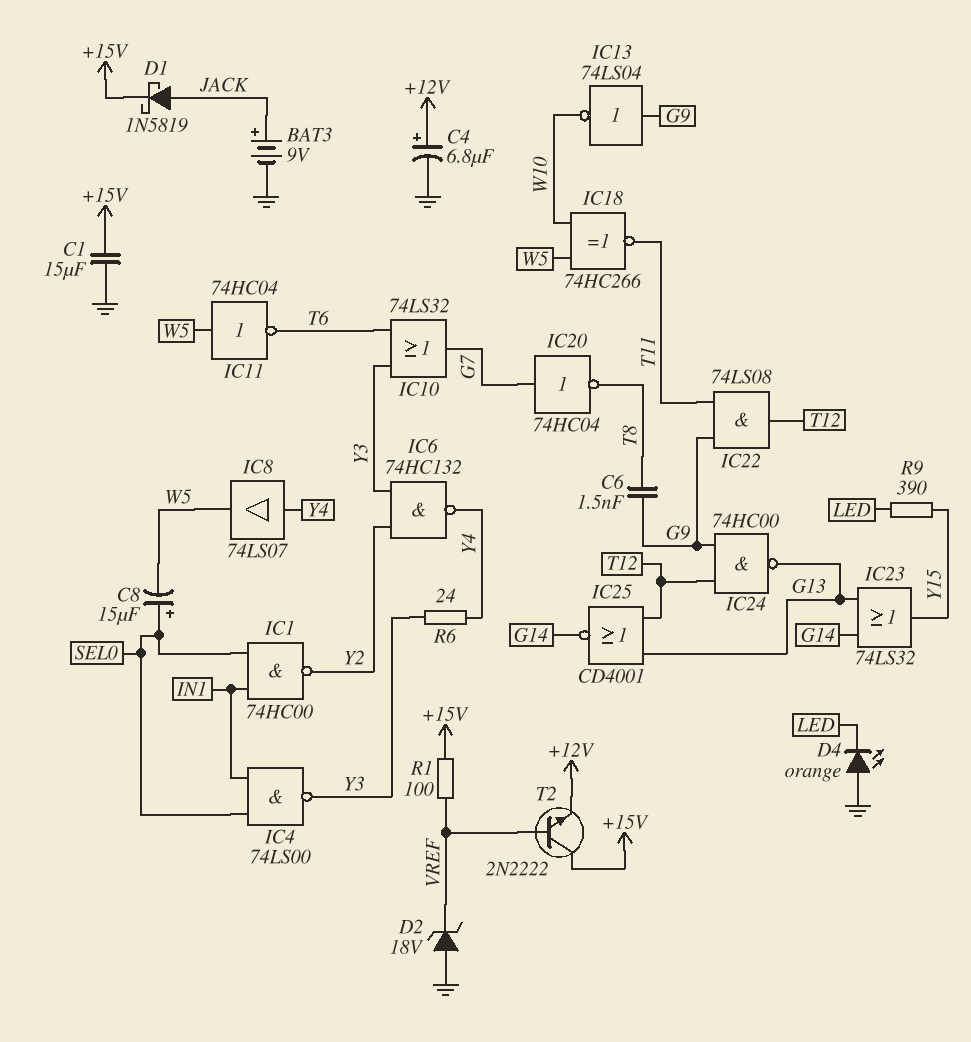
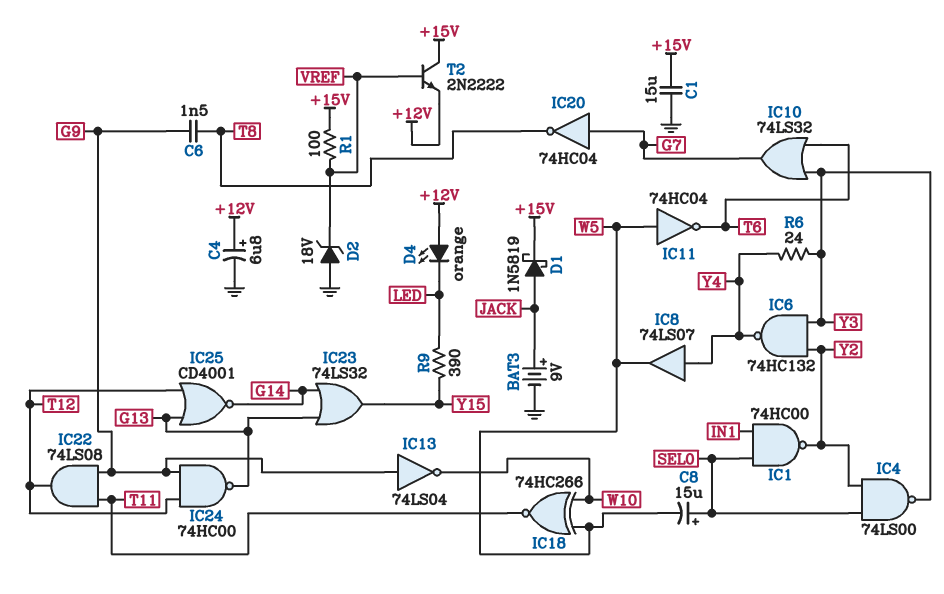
D4: LED orange (A GND, K LED) -> LED orange (A +12V, K LED)
IC4: NAND 74LS00 (in IN1, in SEL0, out Y3) -> NAND 74LS00 (in SEL0, in Y2, out Y3)

